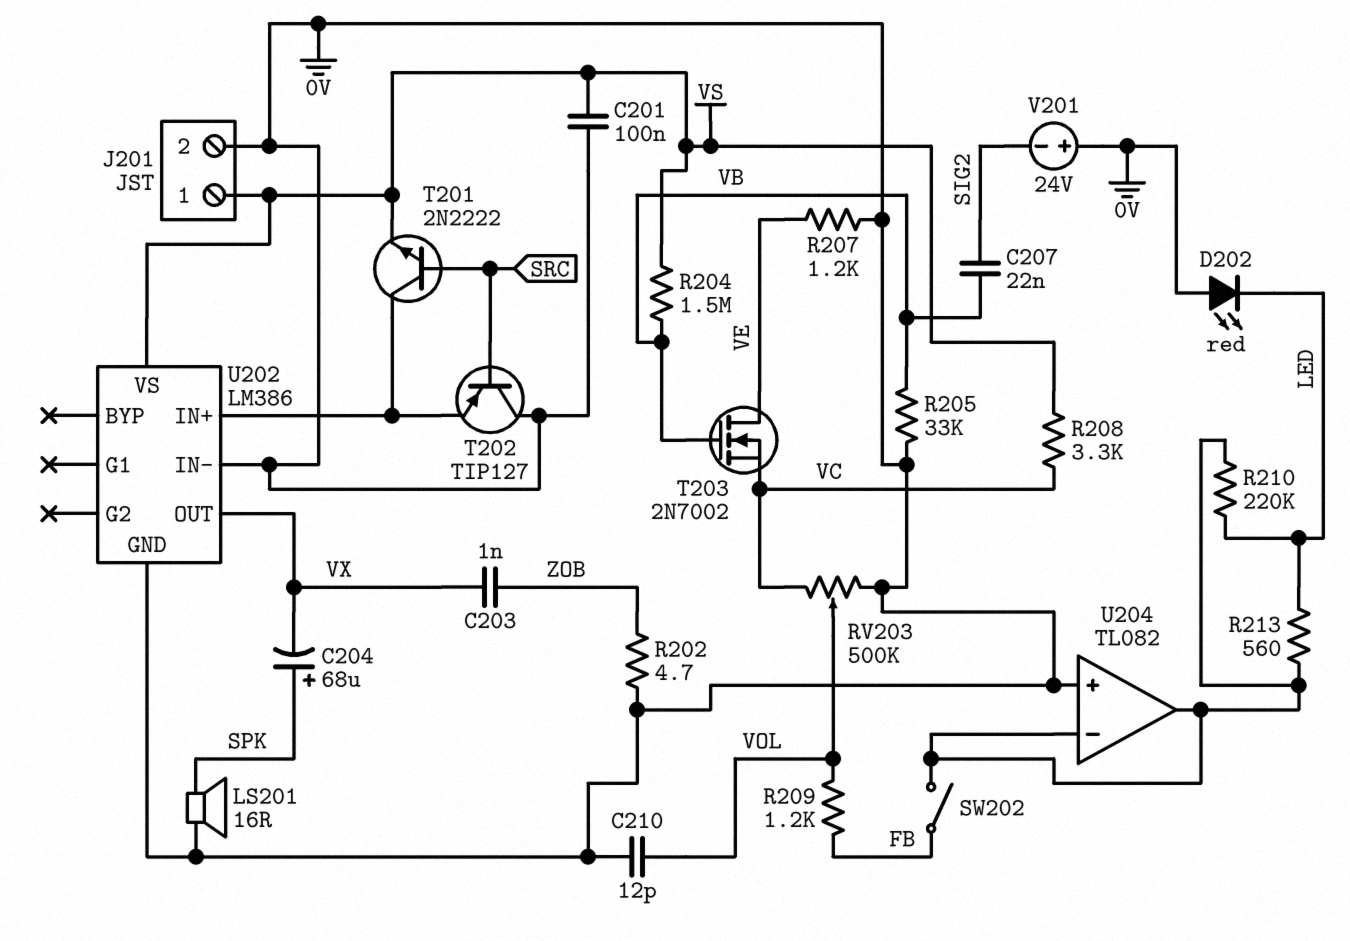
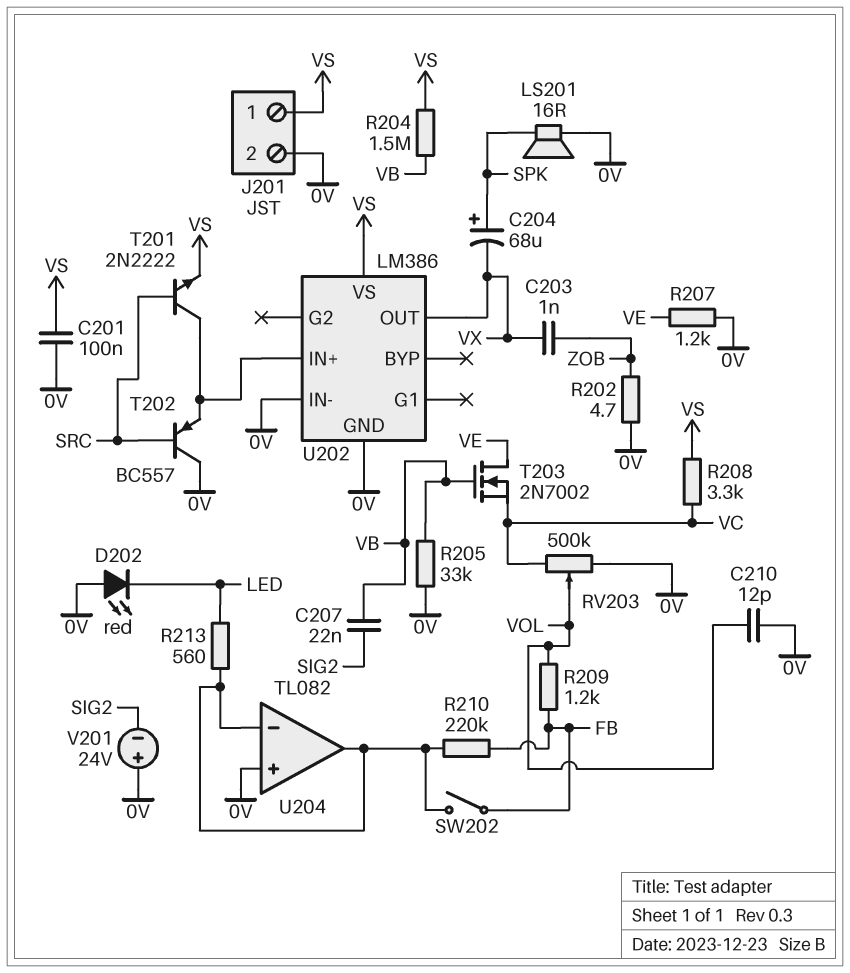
R210: 220k (LED, U204/in-) -> 220k (FB, U204/in-)
T202: PNP TIP127 (B SRC, C 0V, E U202/IN+) -> PNP BC557 (B SRC, C 0V, E U202/IN+)

